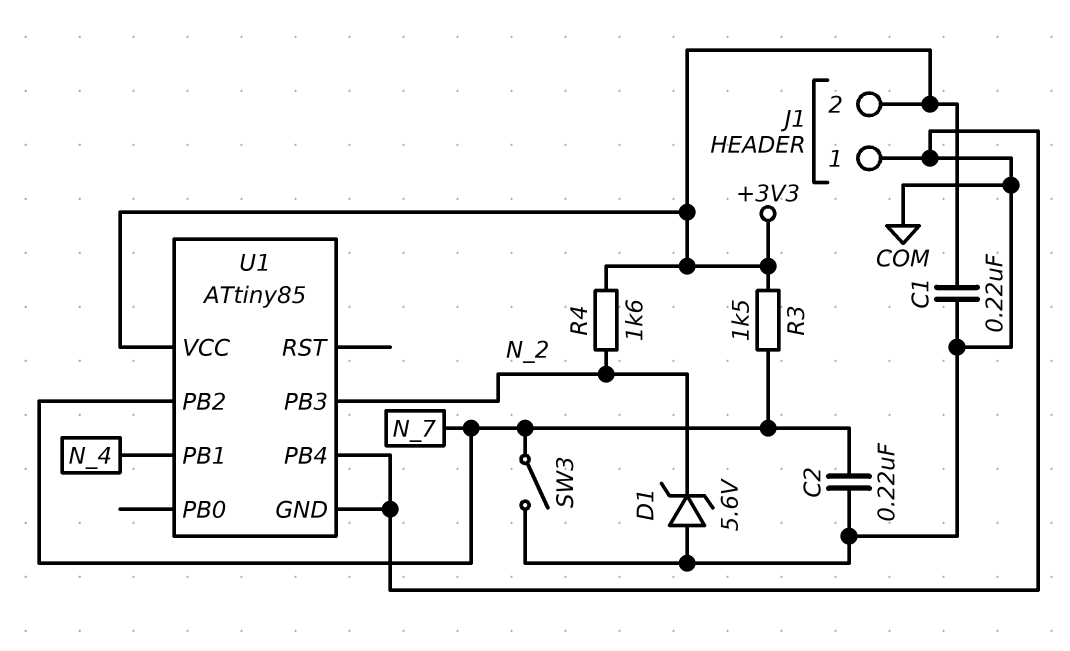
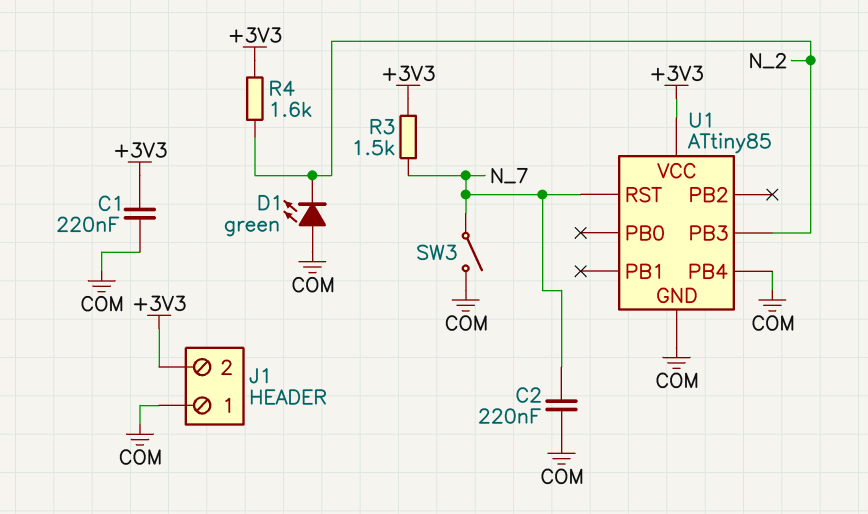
D1: zener 5.6V (A COM, K N_2) -> LED green (A COM, K N_2)
U1 pin PB1: N_4 -> none
U1 pin PB2: N_7 -> none
U1 pin RST: none -> N_7

